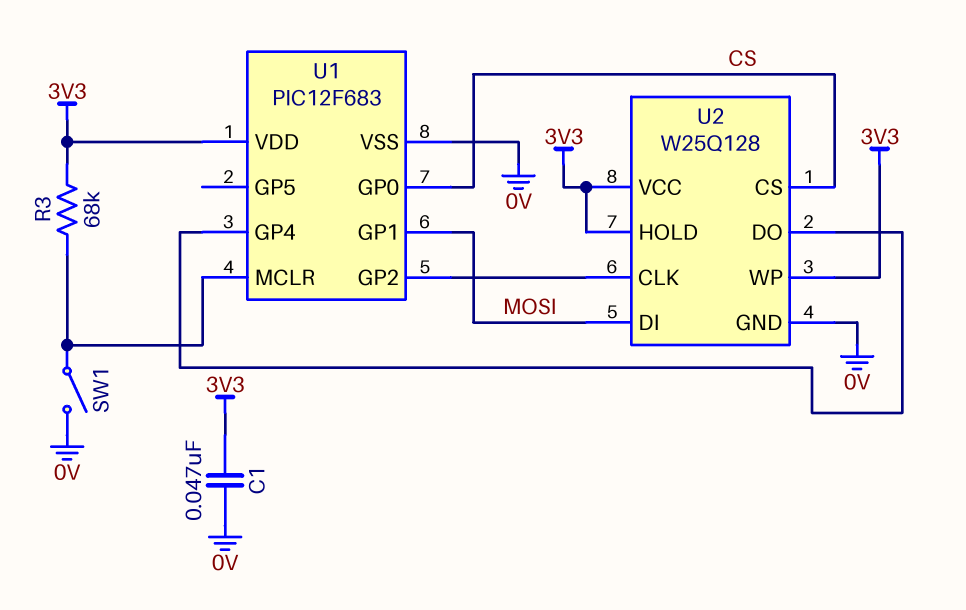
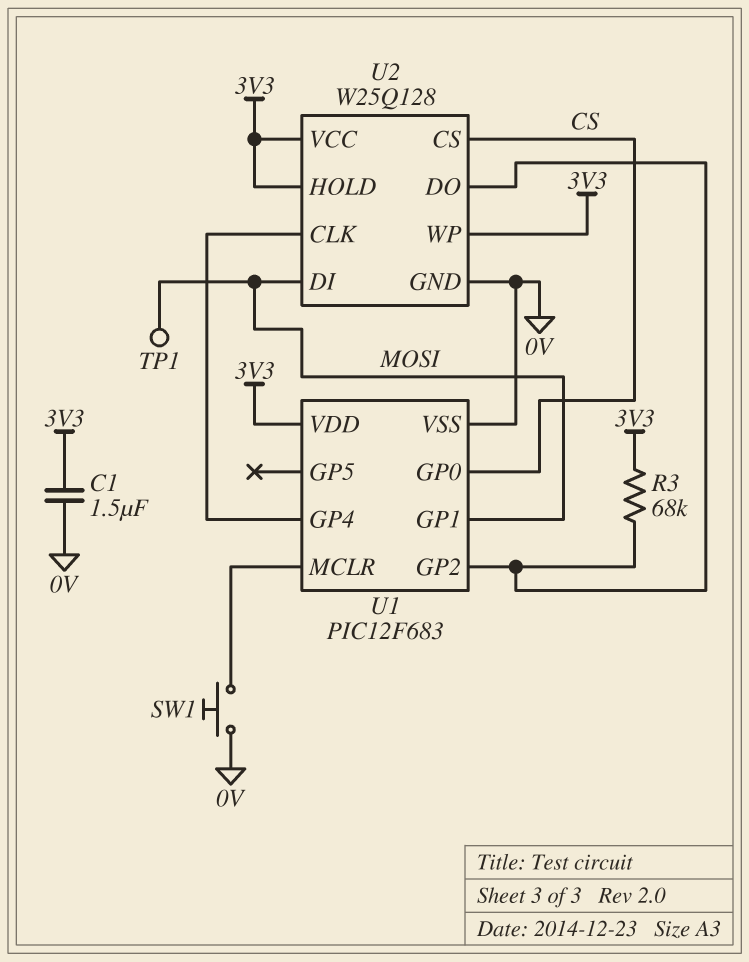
C1: 47nF (0V, 3V3) -> 1.5uF (0V, 3V3)
R3: 68k (3V3, U1/MCLR) -> 68k (3V3, U1/GP2)
SW1: switch (0V, U1/MCLR) -> button (0V, U1/MCLR)
TP1: none -> test point (MOSI)
U2 pin CLK: U1/GP2 -> U1/GP4
U2 pin DO: U1/GP4 -> U1/GP2

